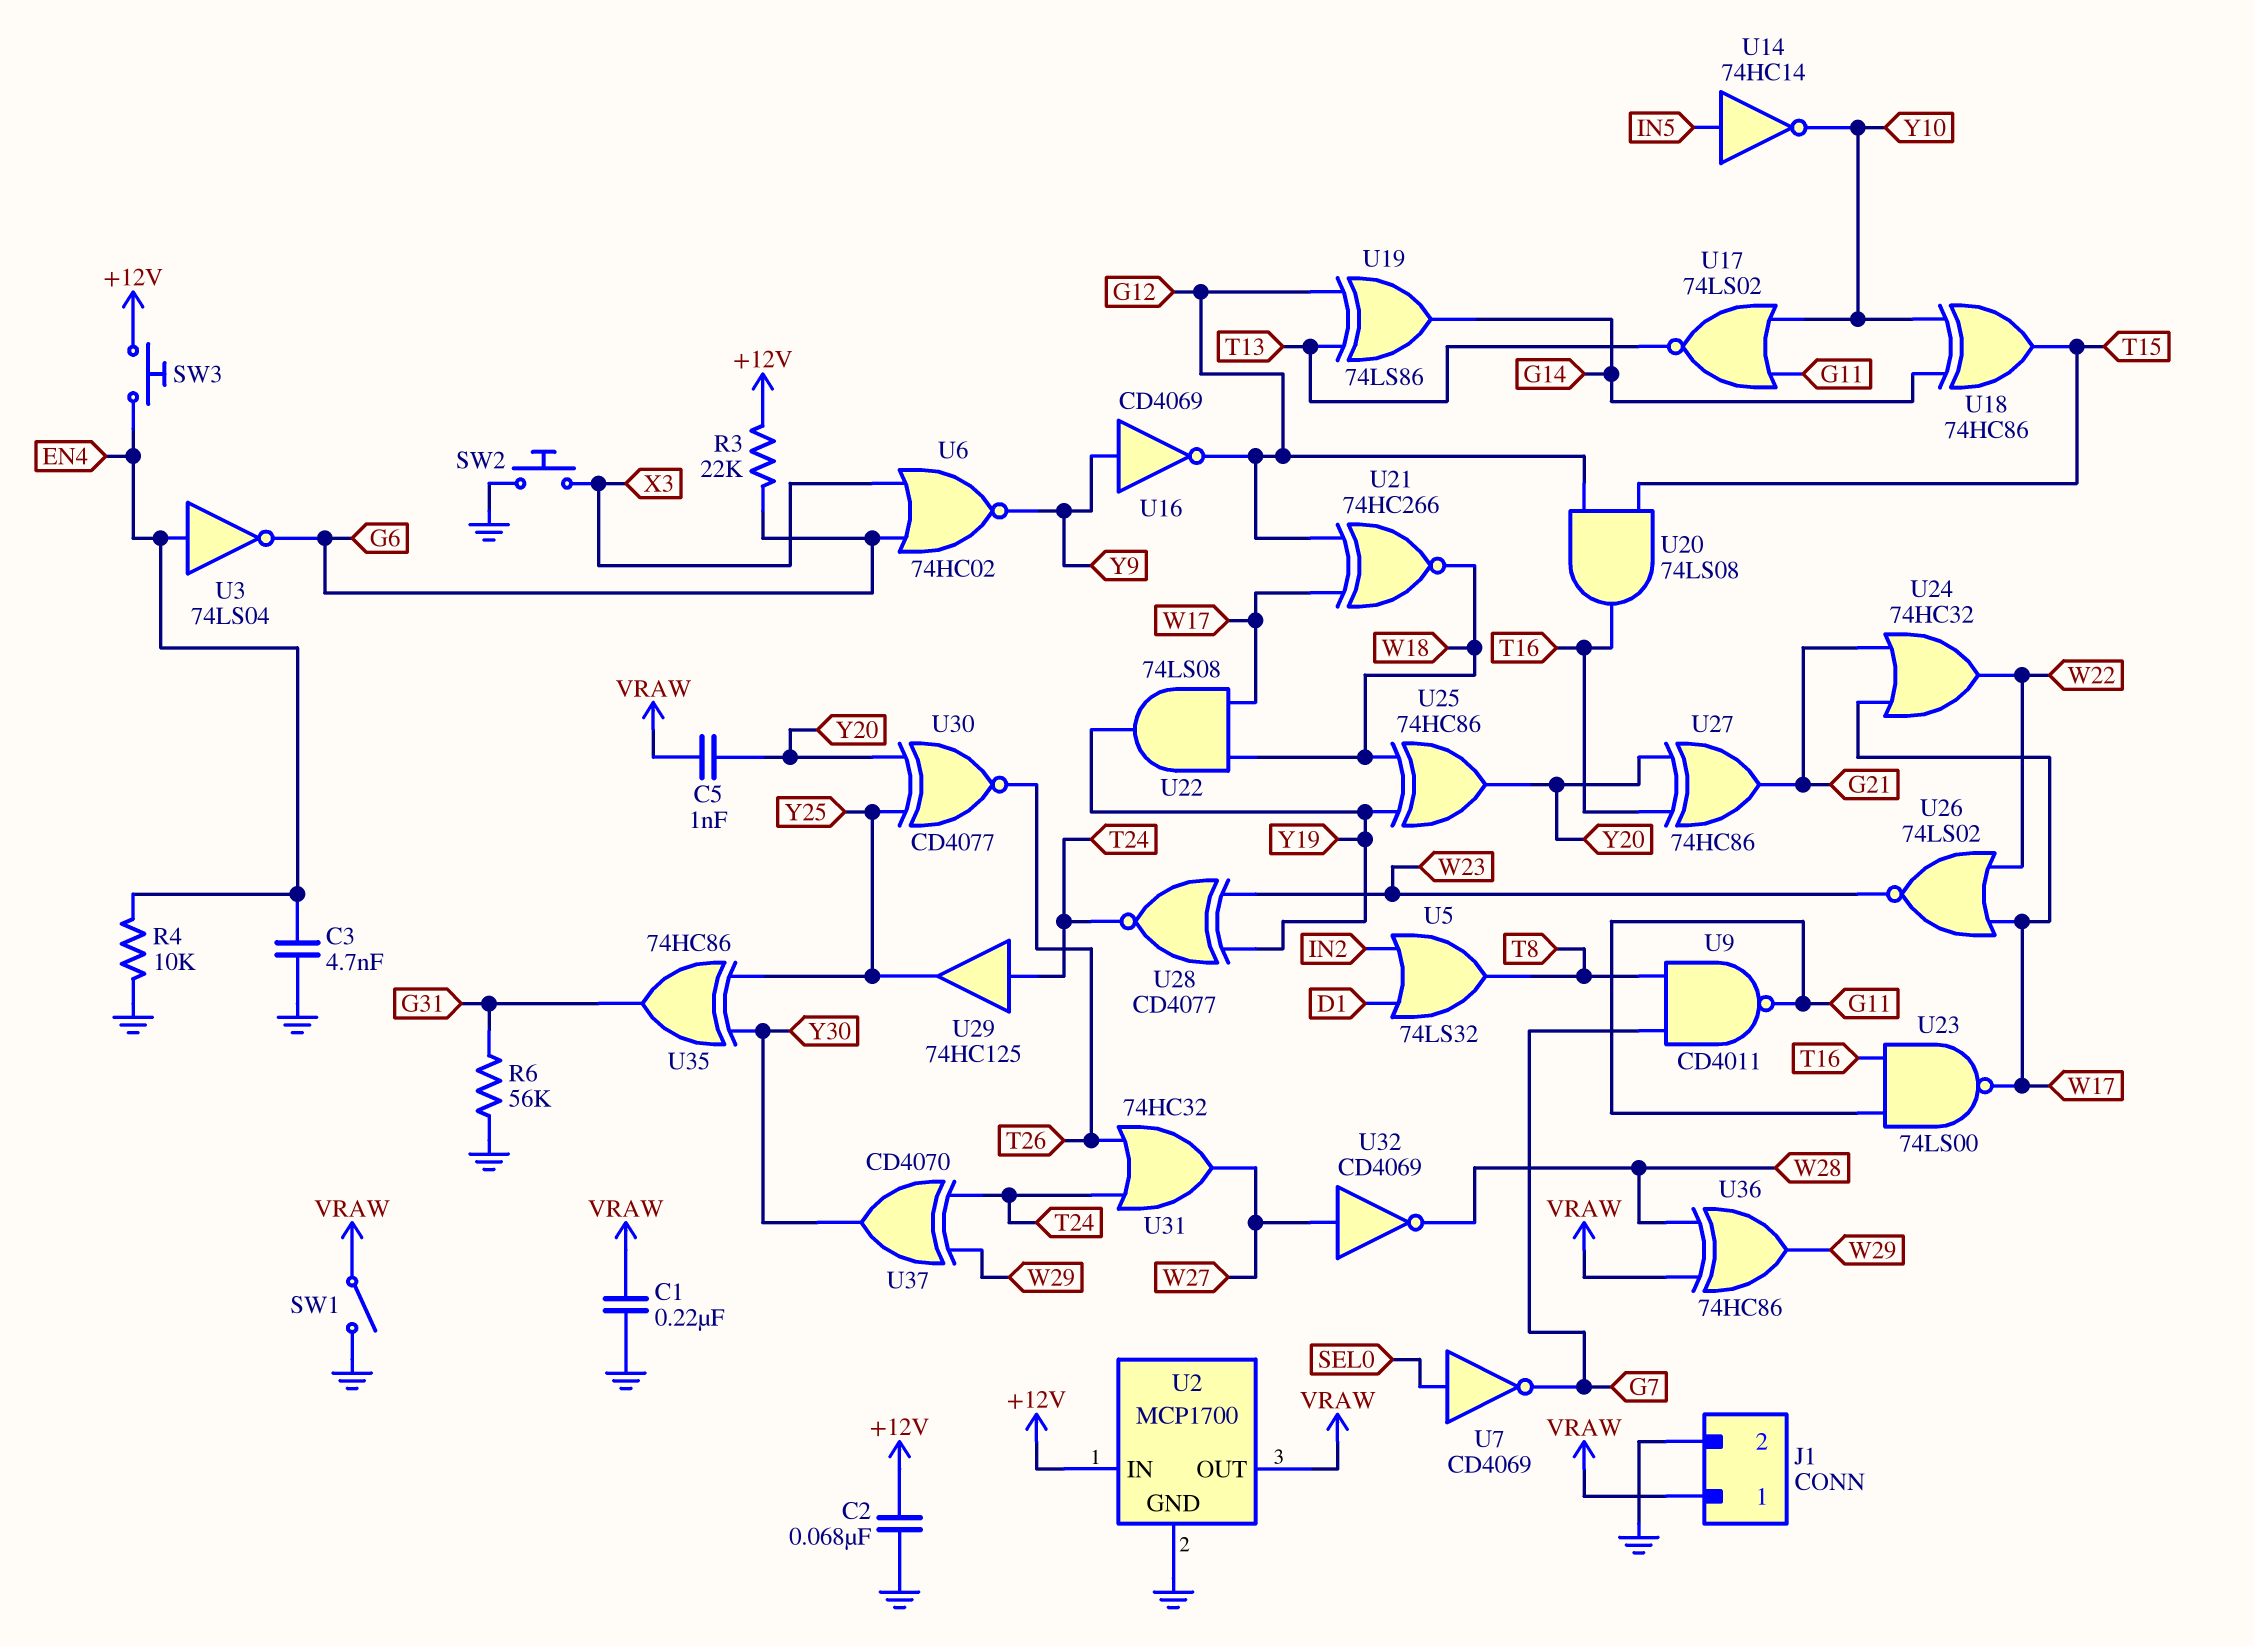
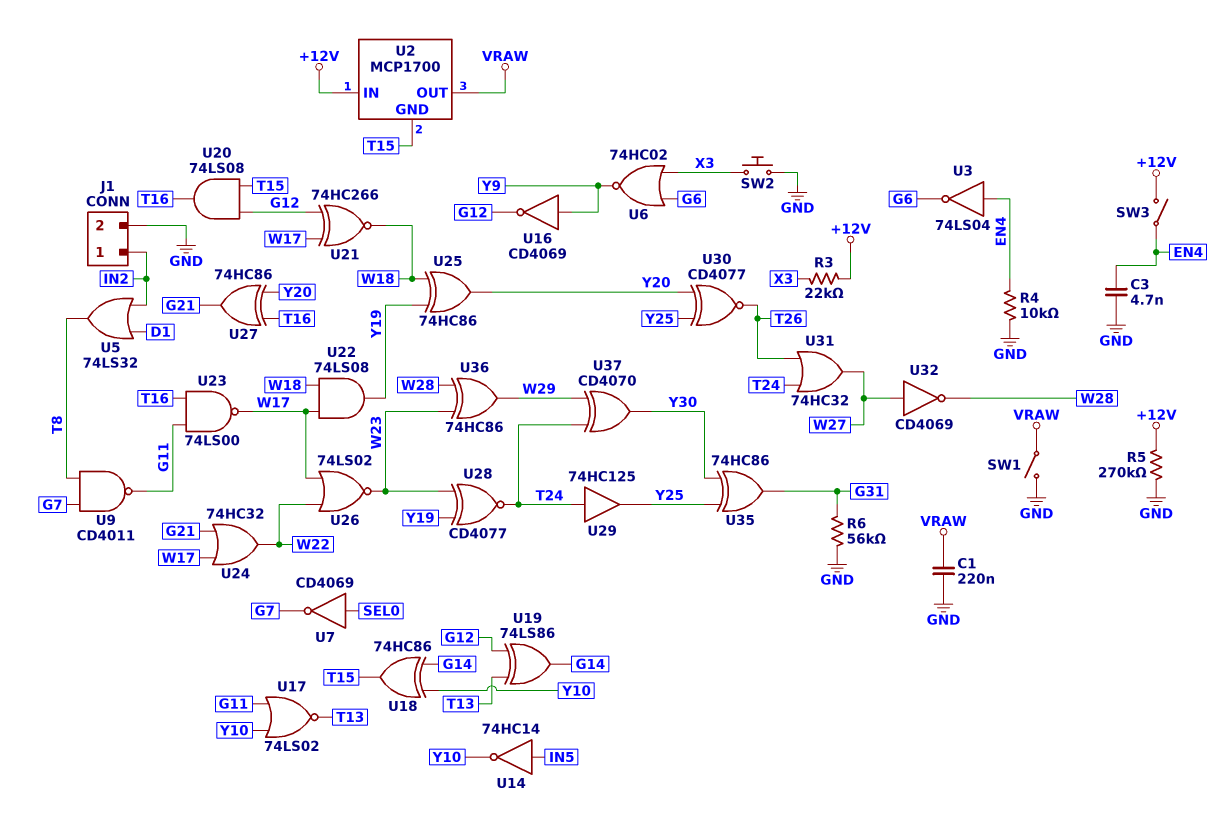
C2: 68nF (+12V, GND) -> none
C5: 1nF (VRAW, Y20) -> none
J1 pin 1: VRAW -> IN2
R3: 22k (+12V, G6) -> 22k (+12V, X3)
R5: none -> 270k (+12V, GND)
SW3: button (+12V, EN4) -> switch (+12V, EN4)
U2 pin GND: GND -> T15
U36: XOR 74HC86 (in VRAW, in W28, out W29) -> XOR 74HC86 (in W23, in W28, out W29)

